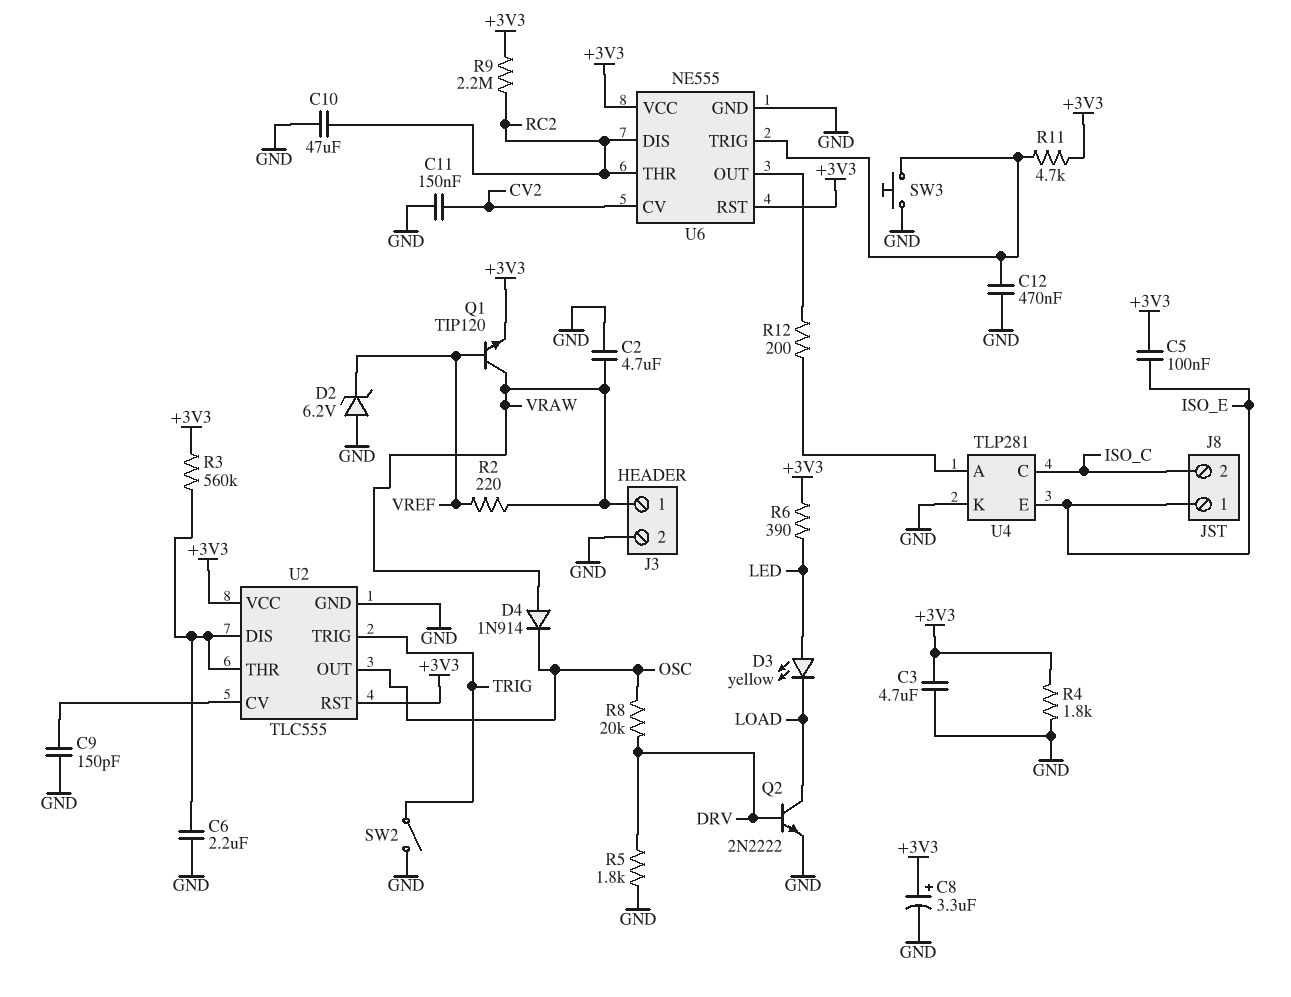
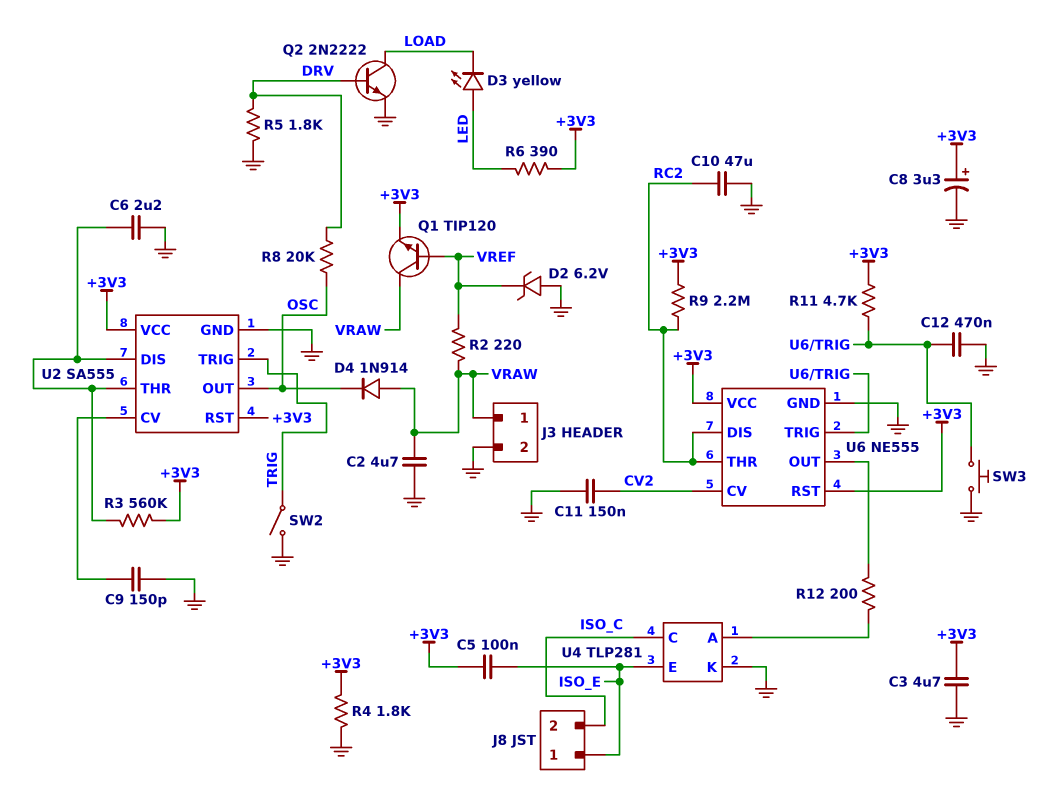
U2: TLC555 -> SA555

